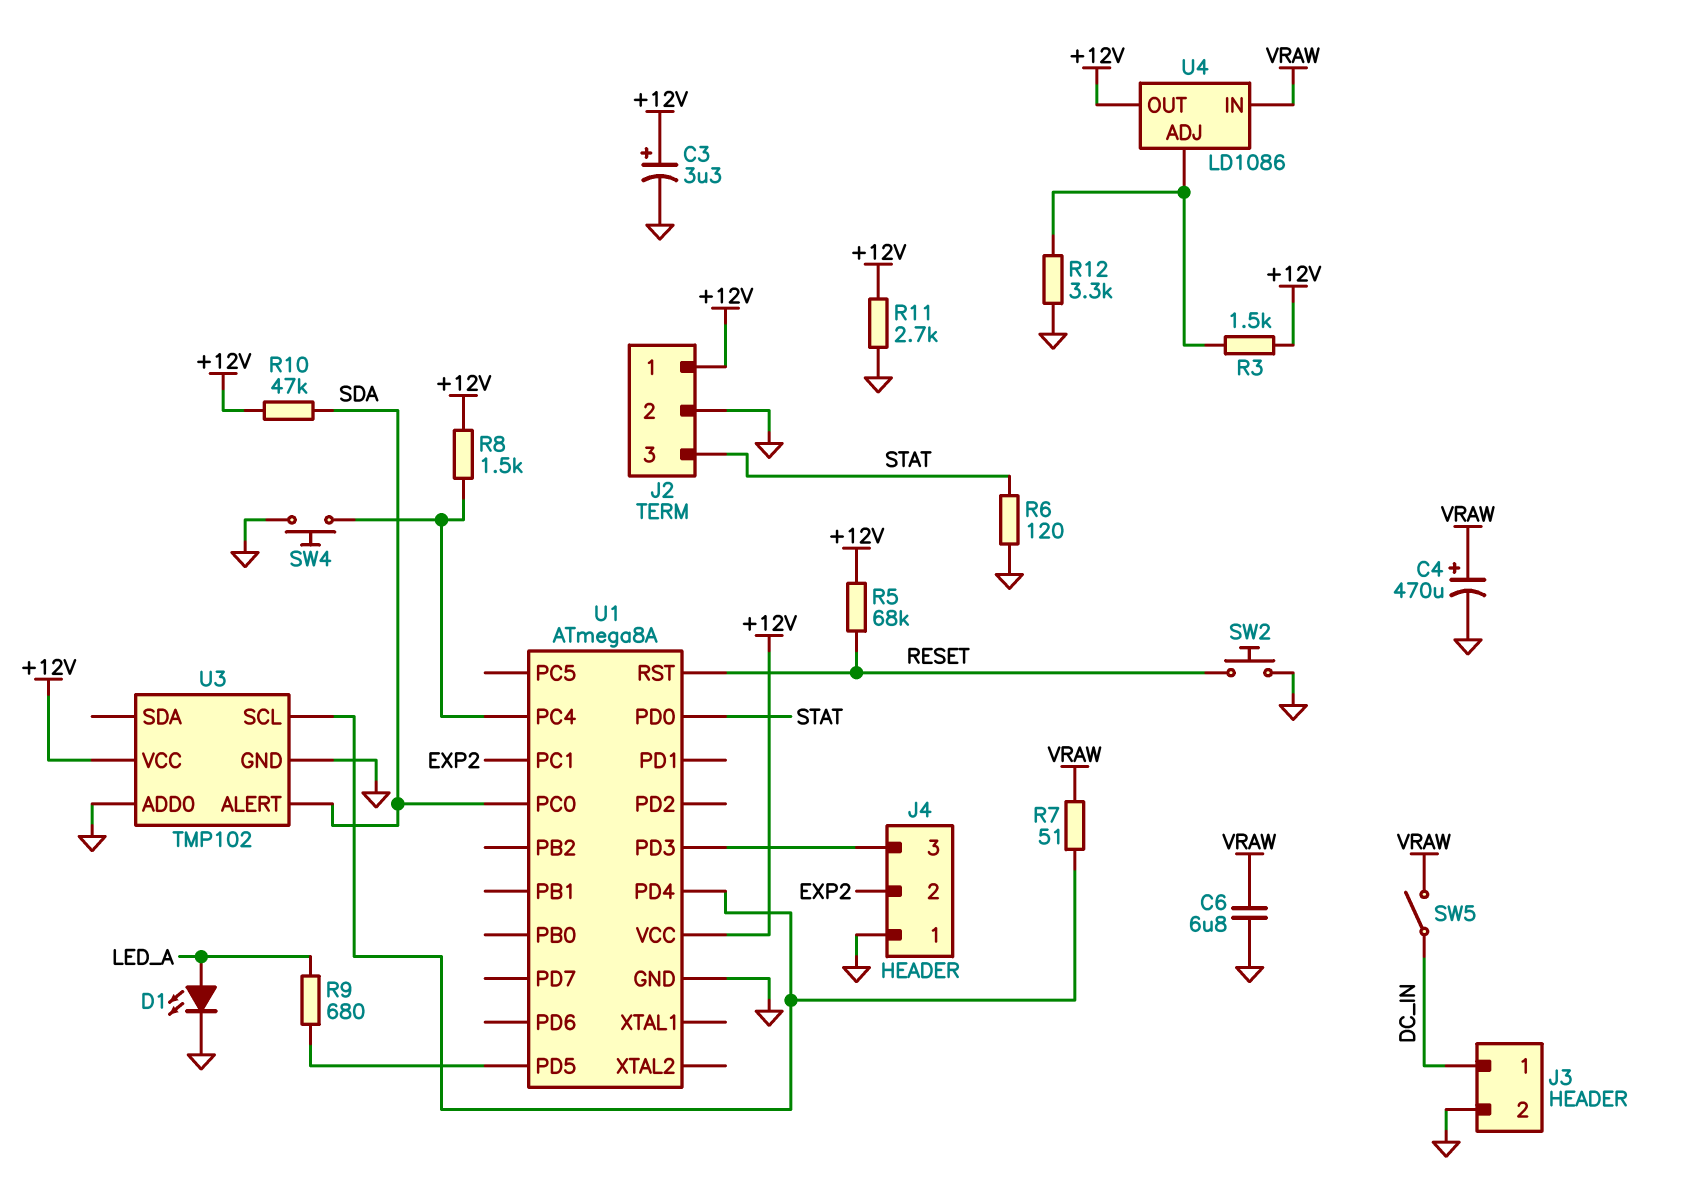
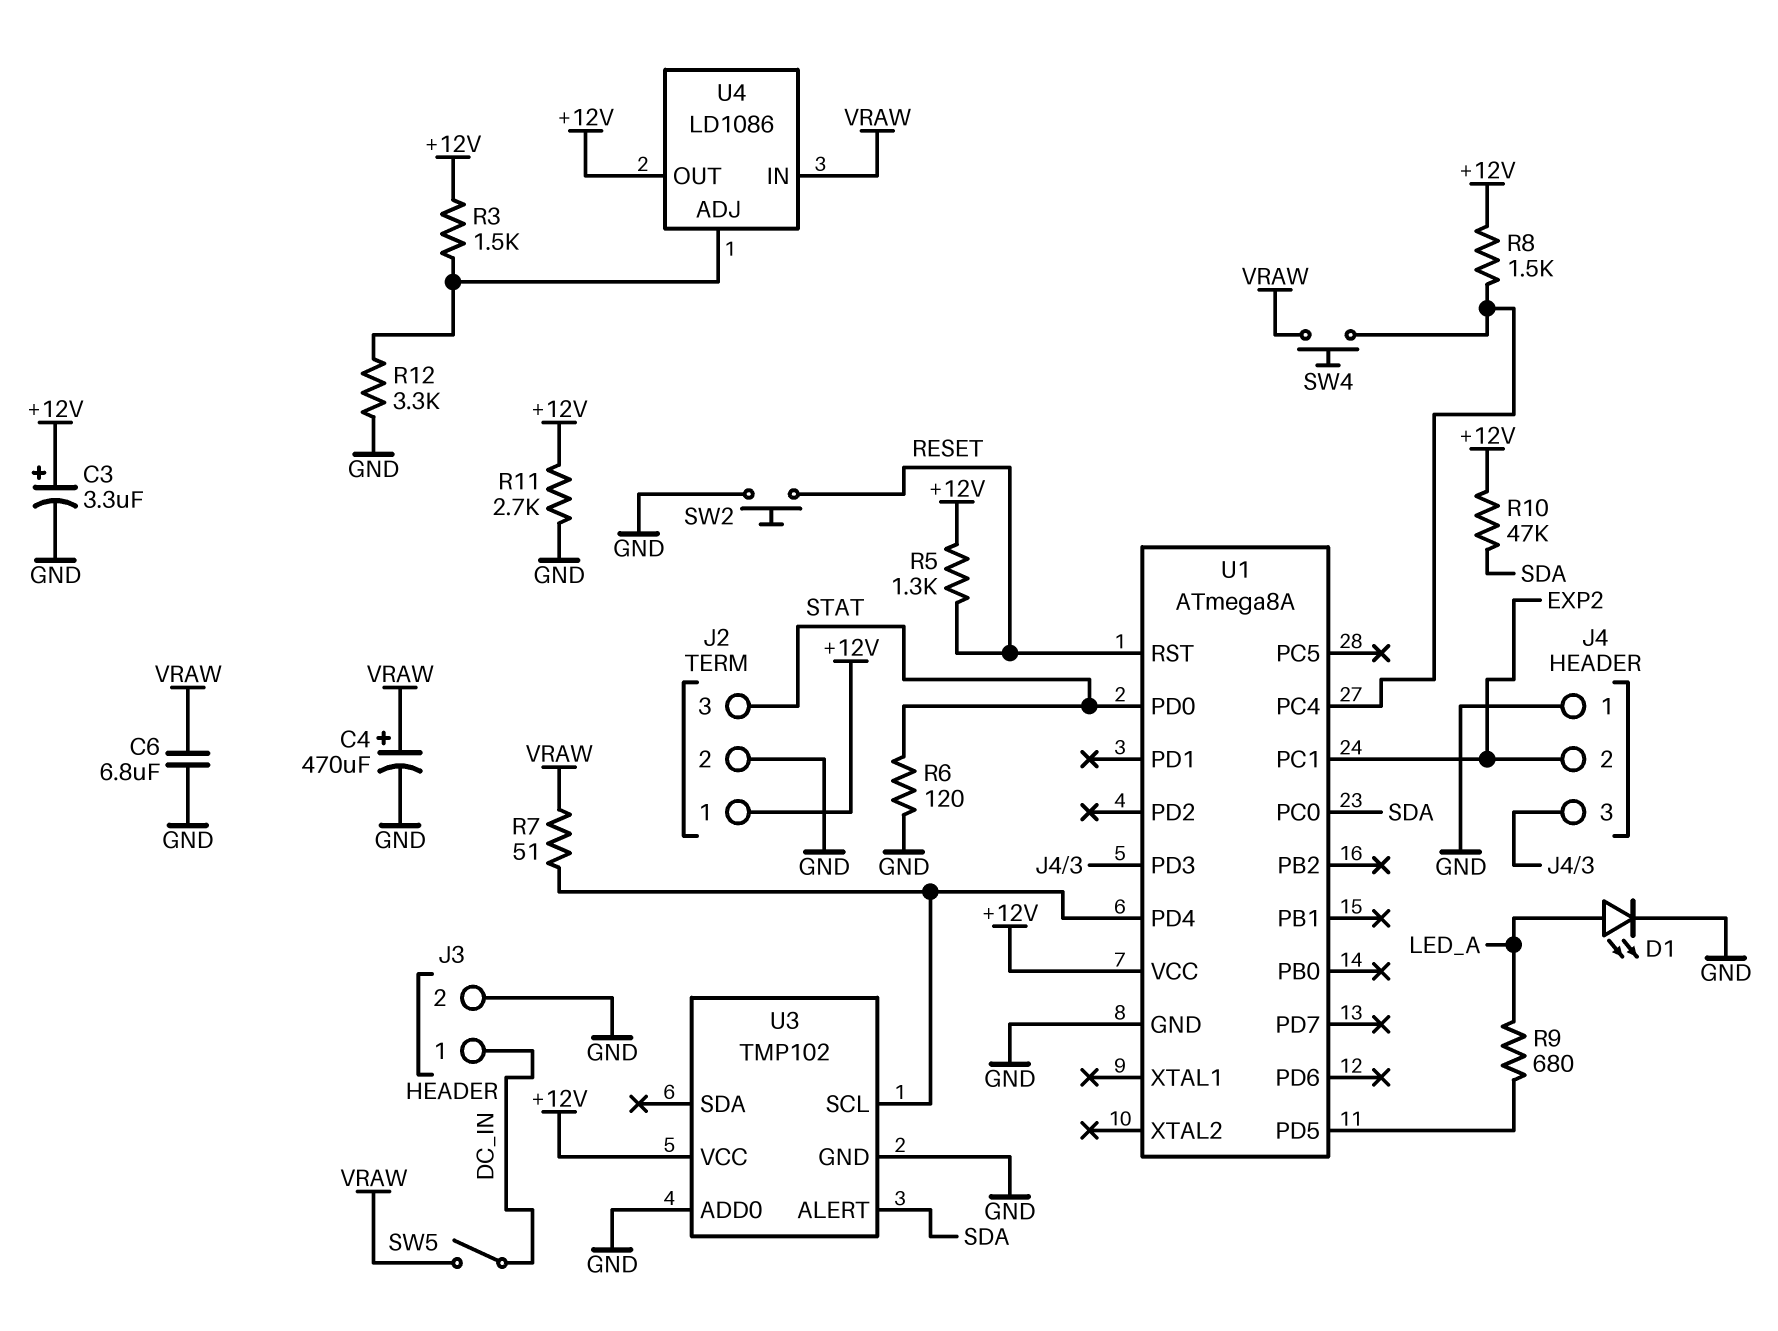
R5: 68k (+12V, RESET) -> 1.3k (+12V, RESET)
SW4: button (GND, U1/PC4) -> button (U1/PC4, VRAW)

